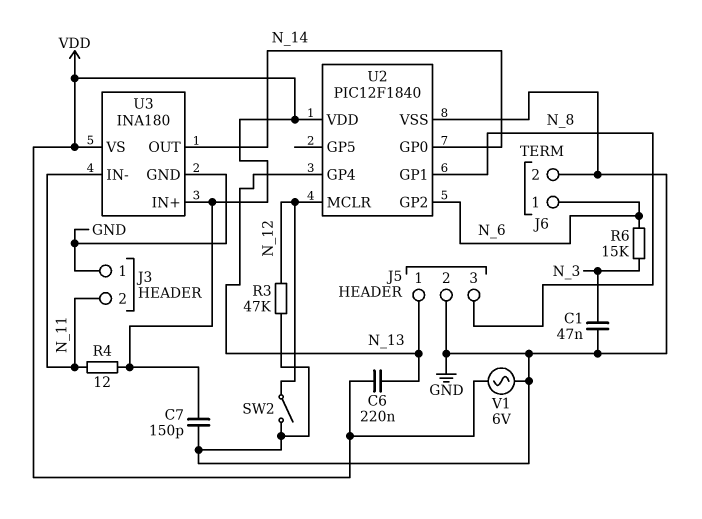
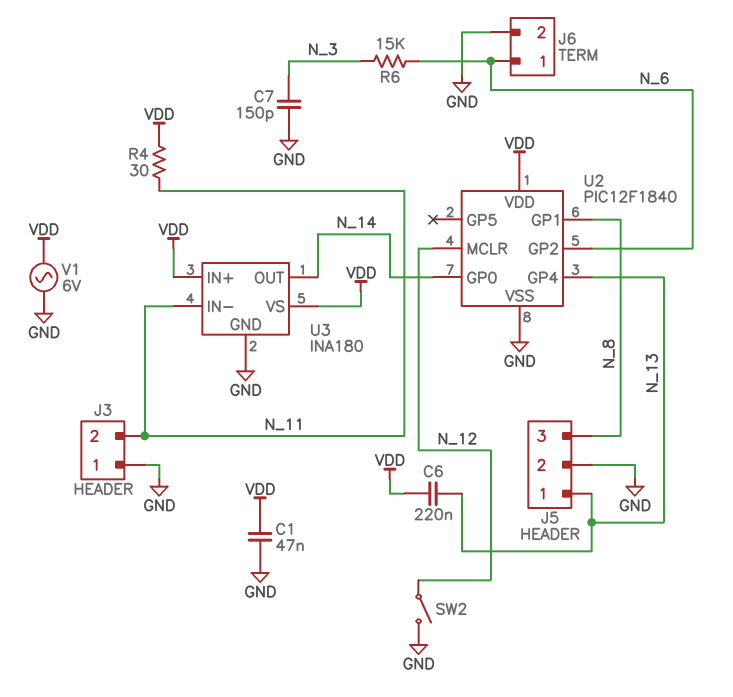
C1: 47nF (GND, N_3) -> 47nF (GND, VDD)
C7: 150pF (GND, VDD) -> 150pF (GND, N_3)
R3: 47k (GND, N_12) -> none
R4: 12 (N_11, VDD) -> 30 (N_11, VDD)

